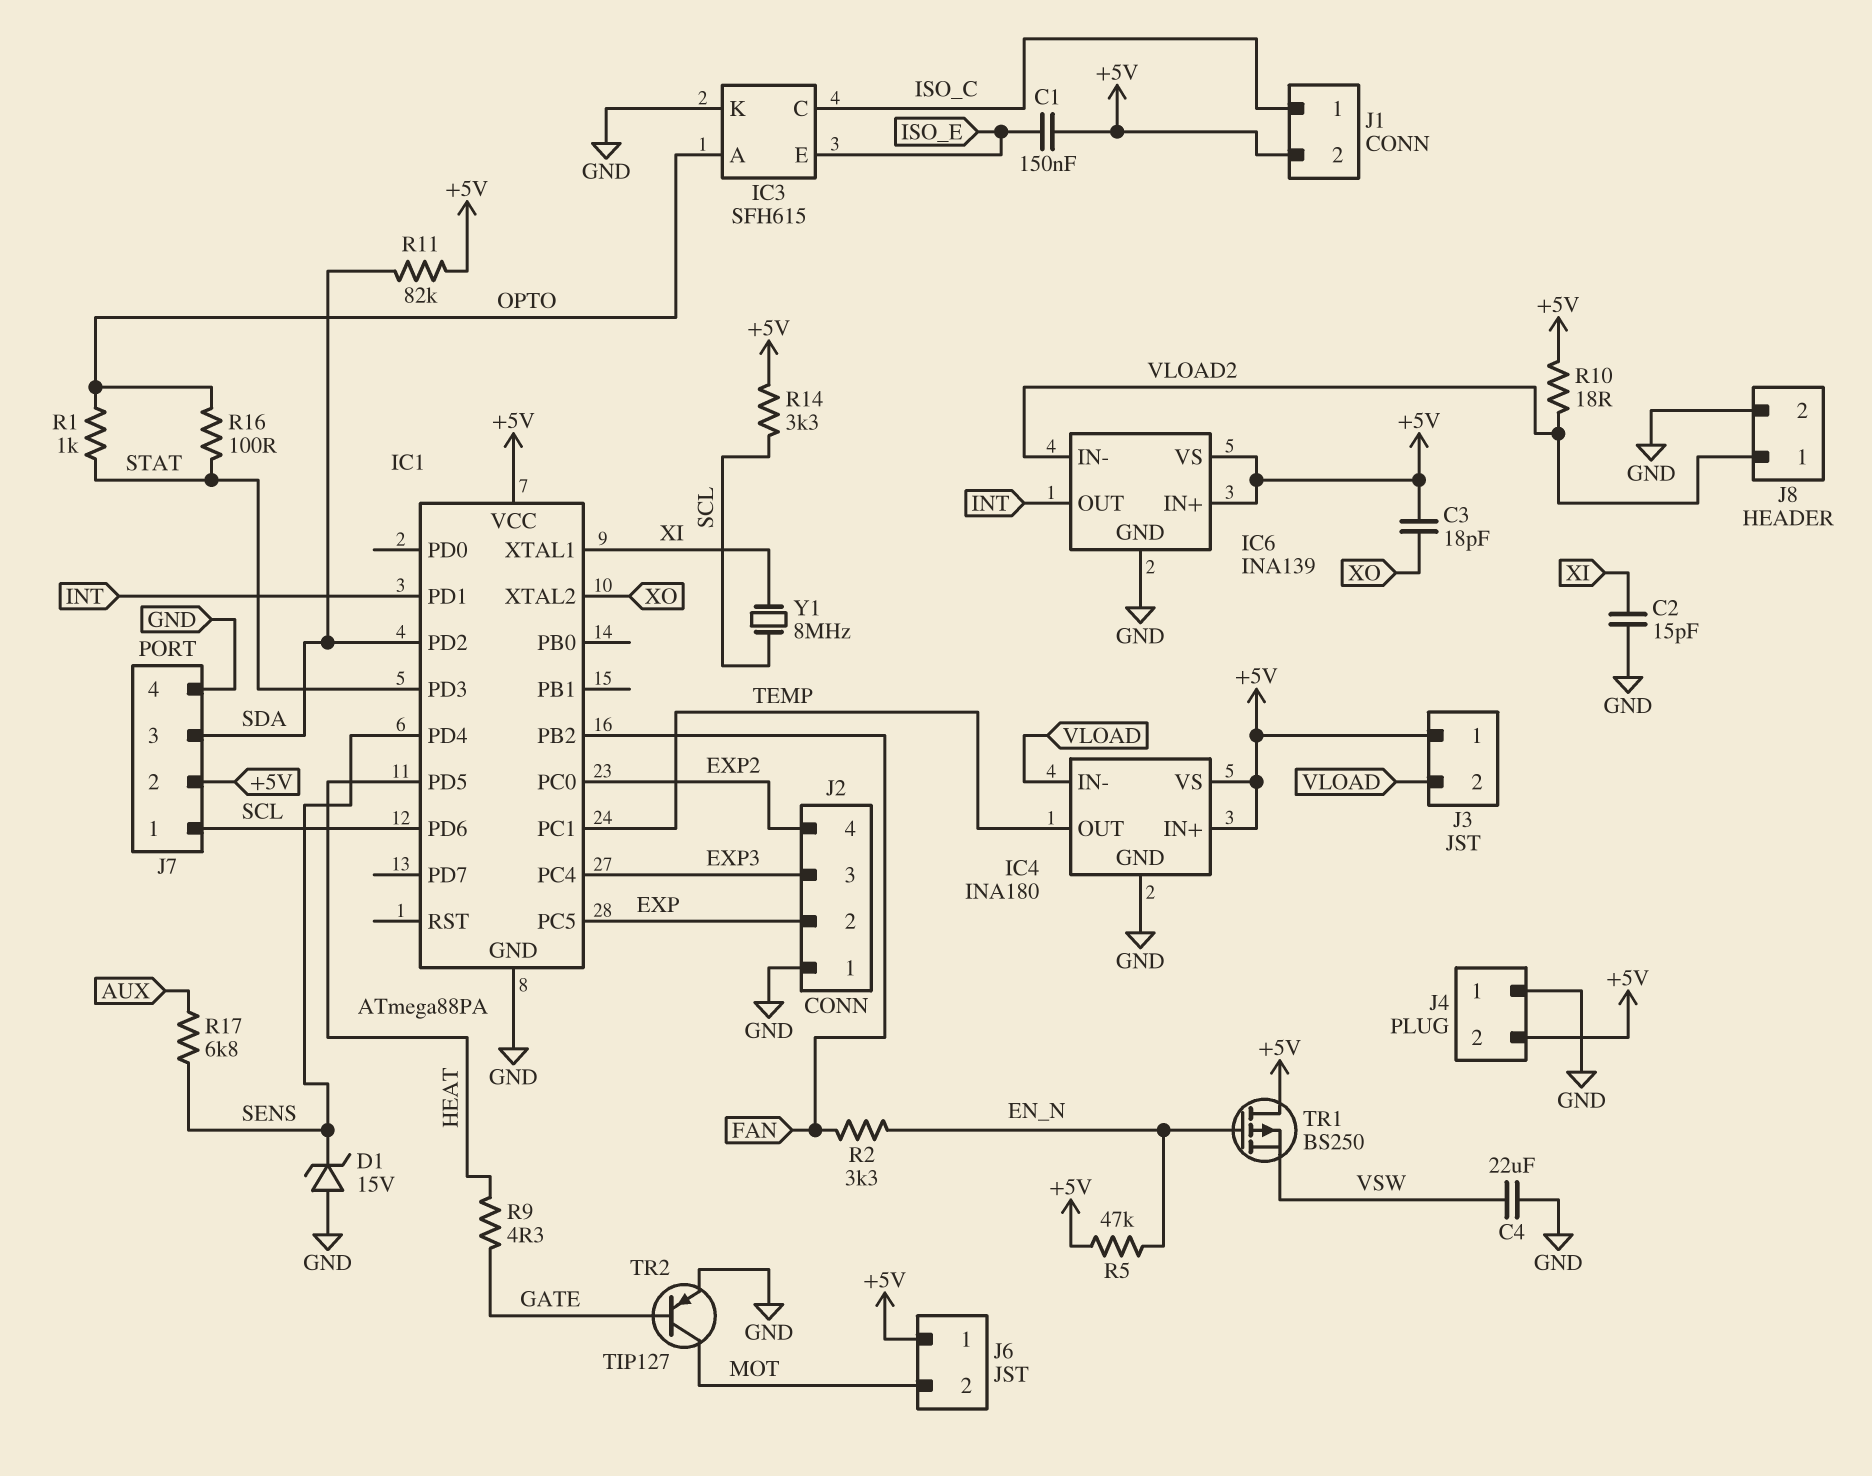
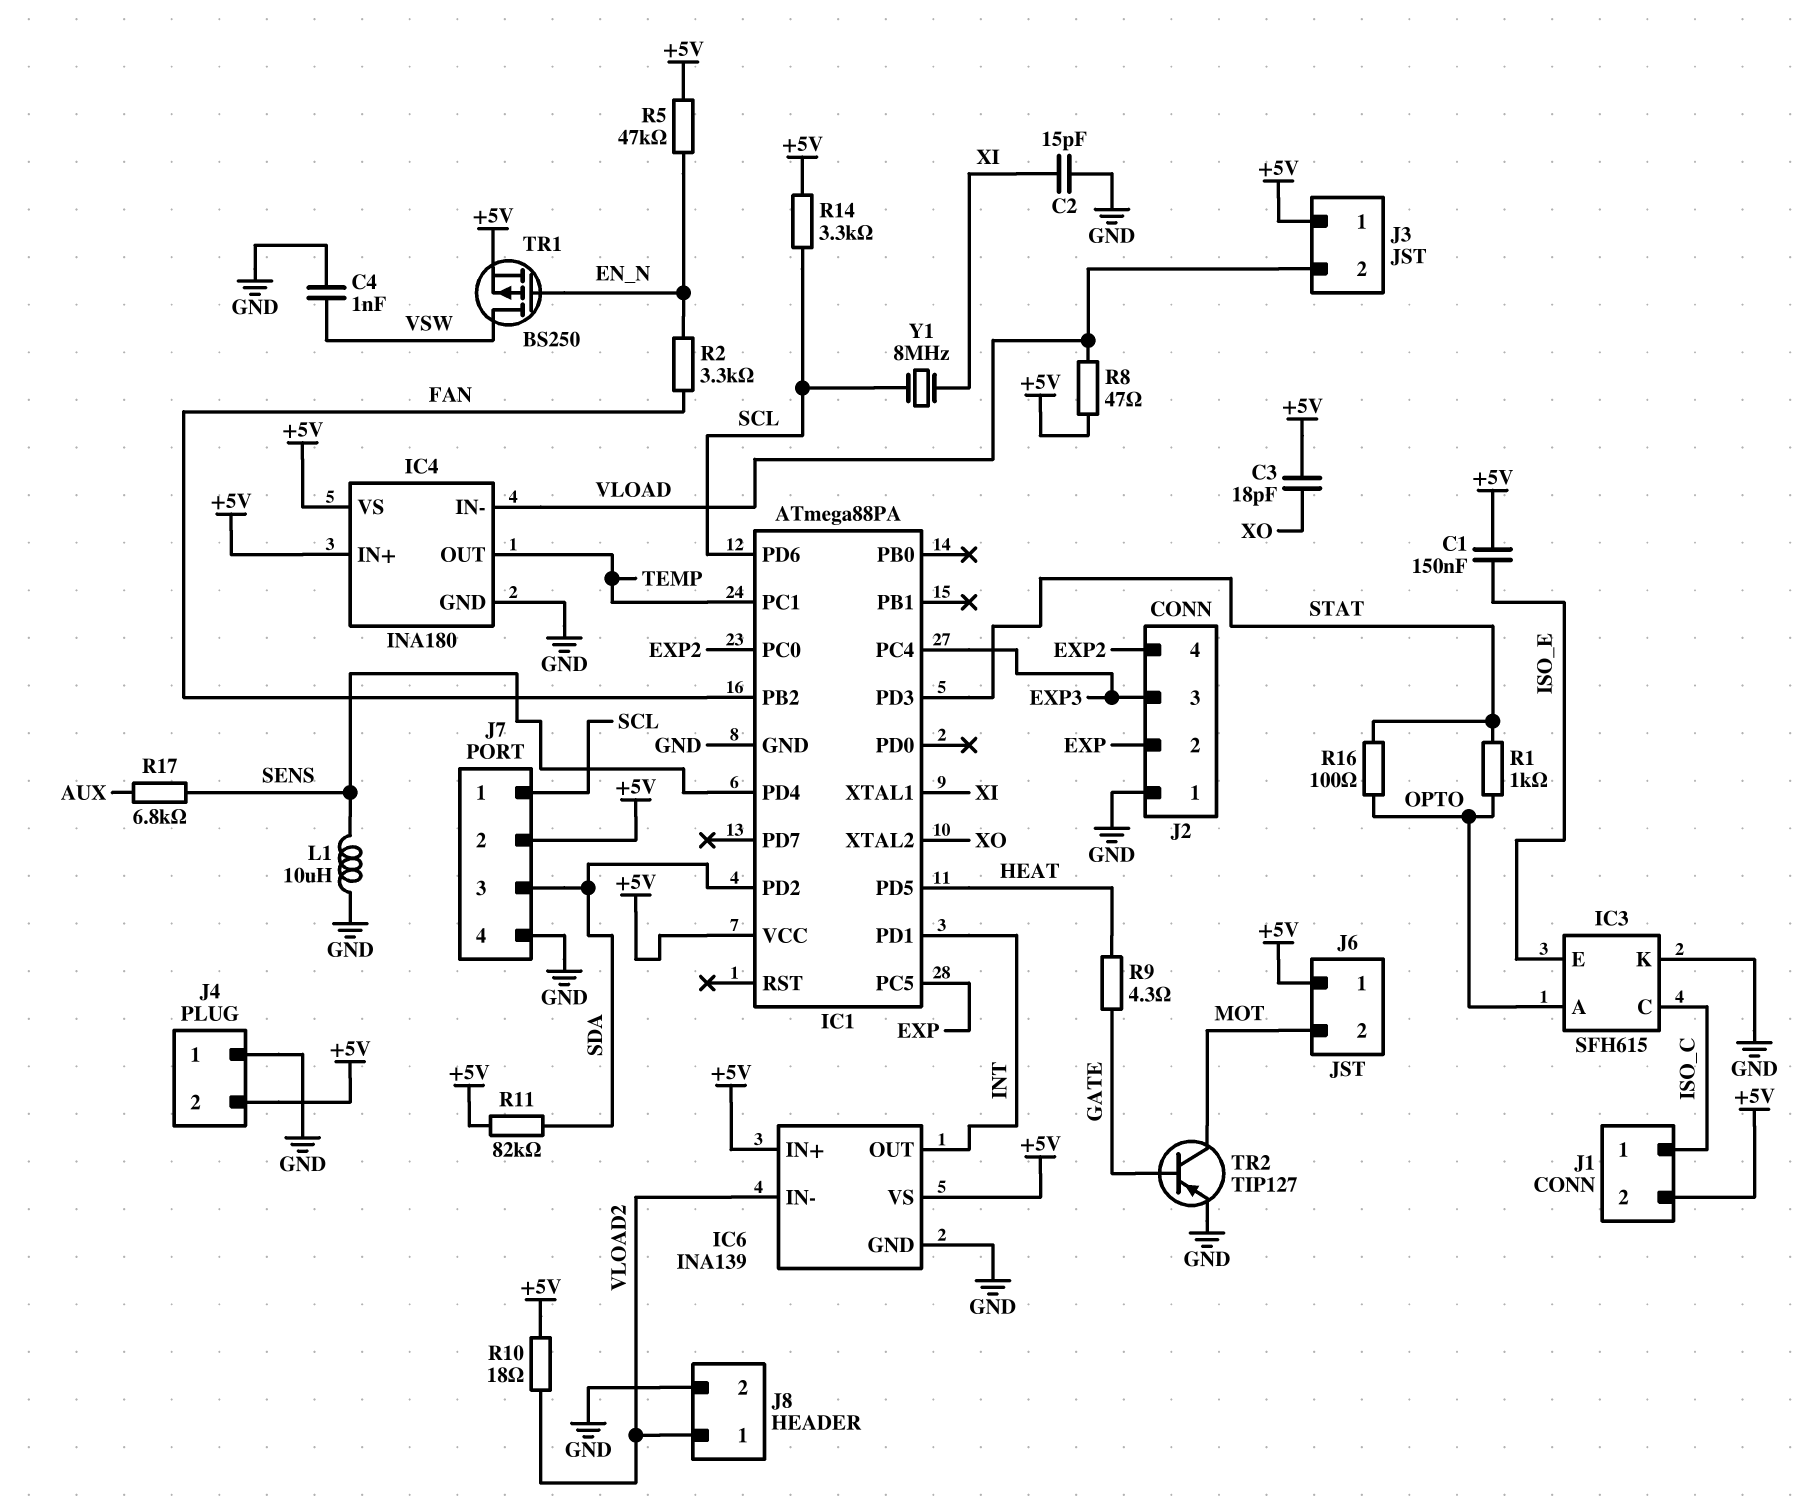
C4: 22uF (GND, VSW) -> 1nF (GND, VSW)
D1: zener 15V (A GND, K SENS) -> none
L1: none -> 10uH (GND, SENS)
R8: none -> 47 (+5V, VLOAD)
TR1: PMOS BS250 (G EN_N, D +5V, S VSW) -> PMOS BS250 (G EN_N, D VSW, S +5V)

